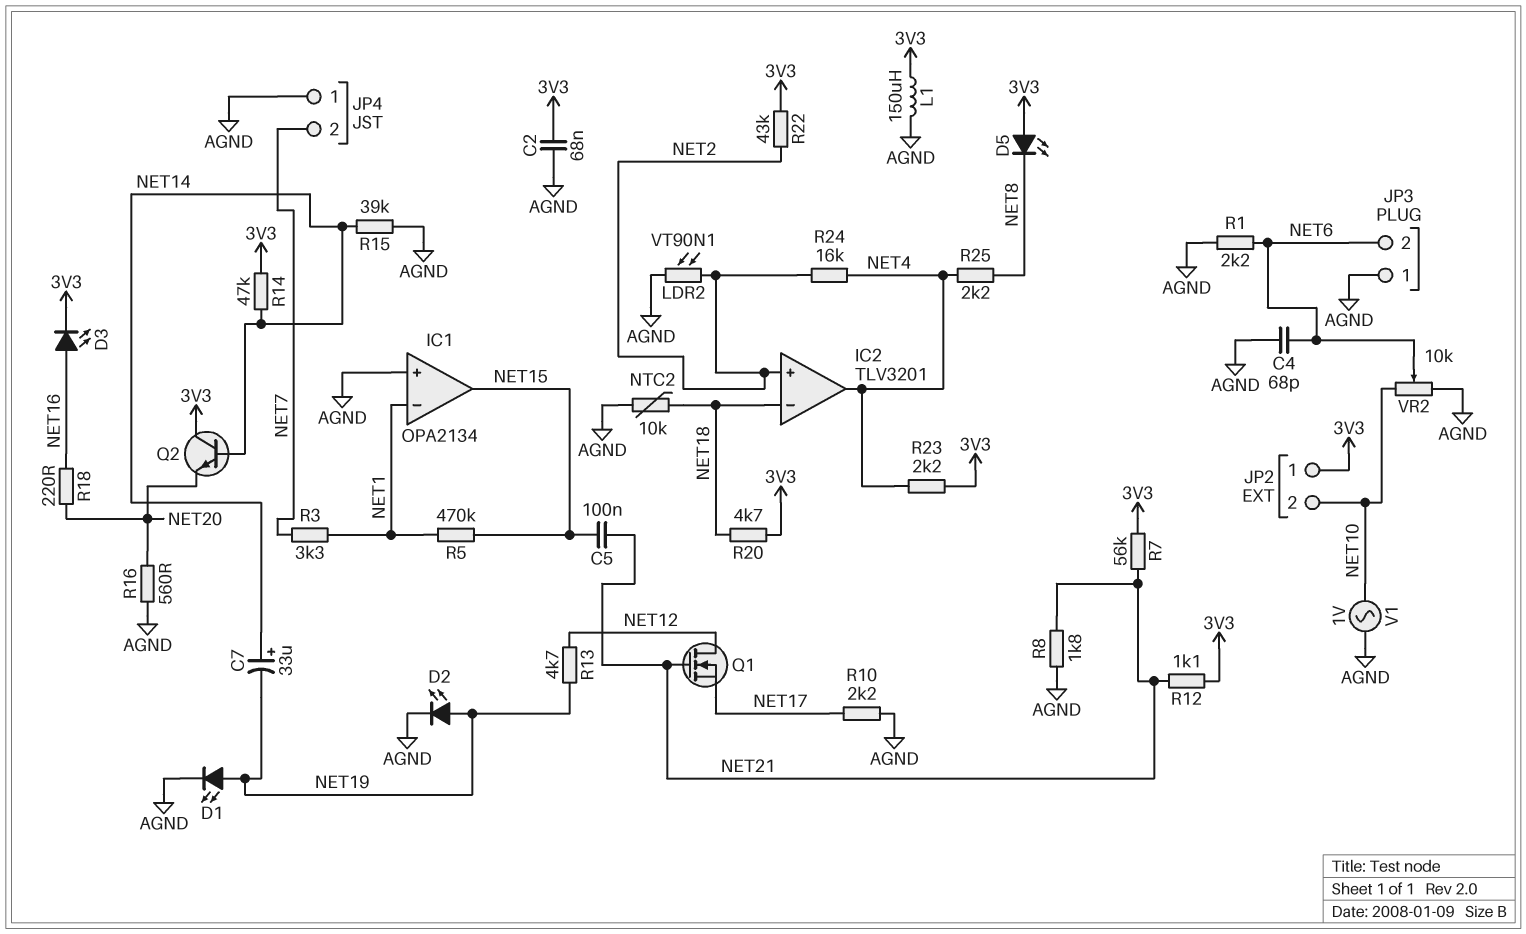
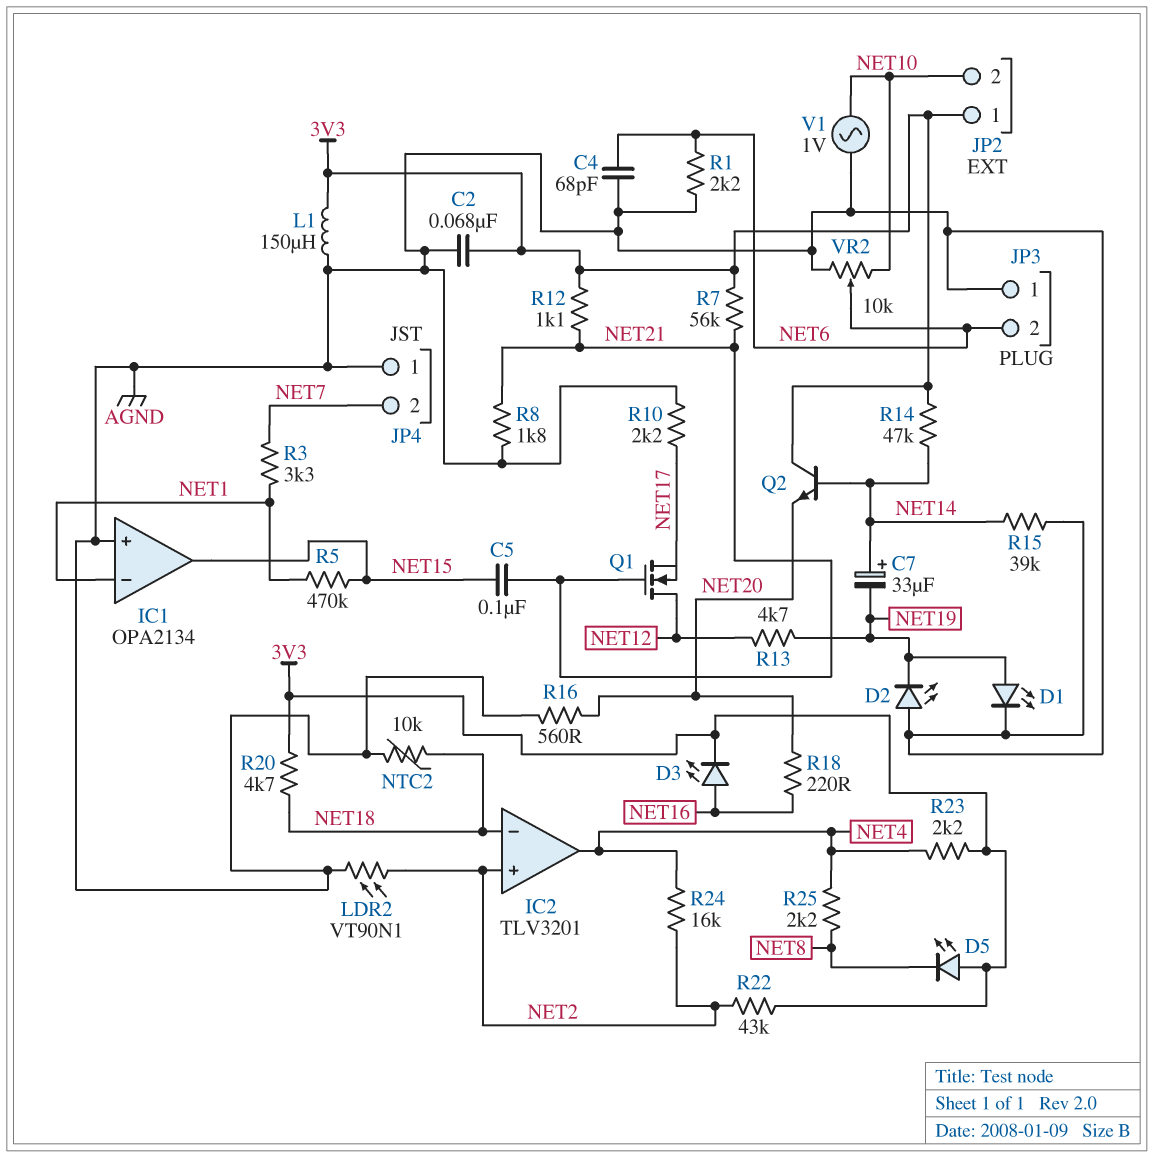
D2: LED (A NET19, K AGND) -> LED (A AGND, K NET19)

